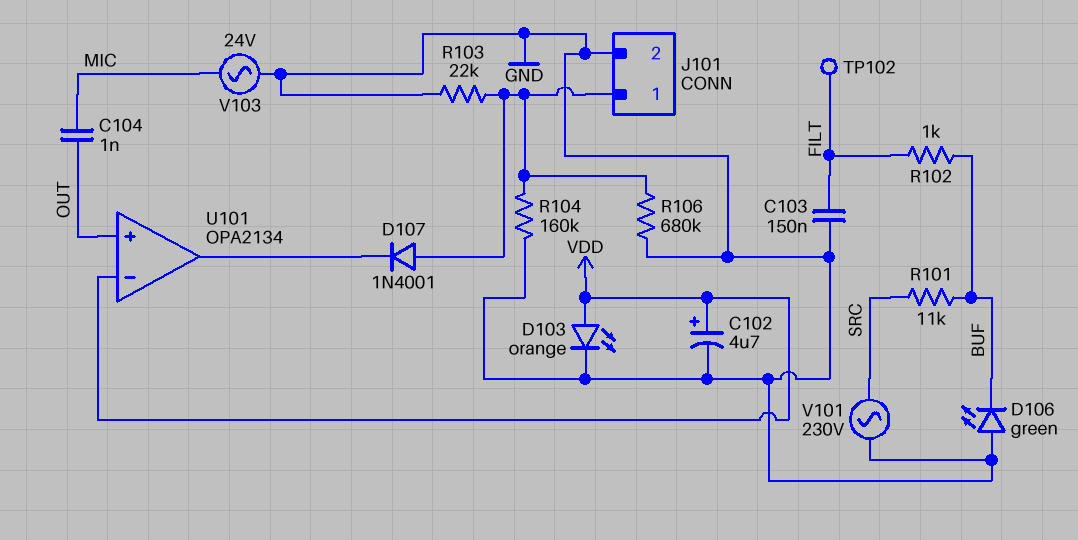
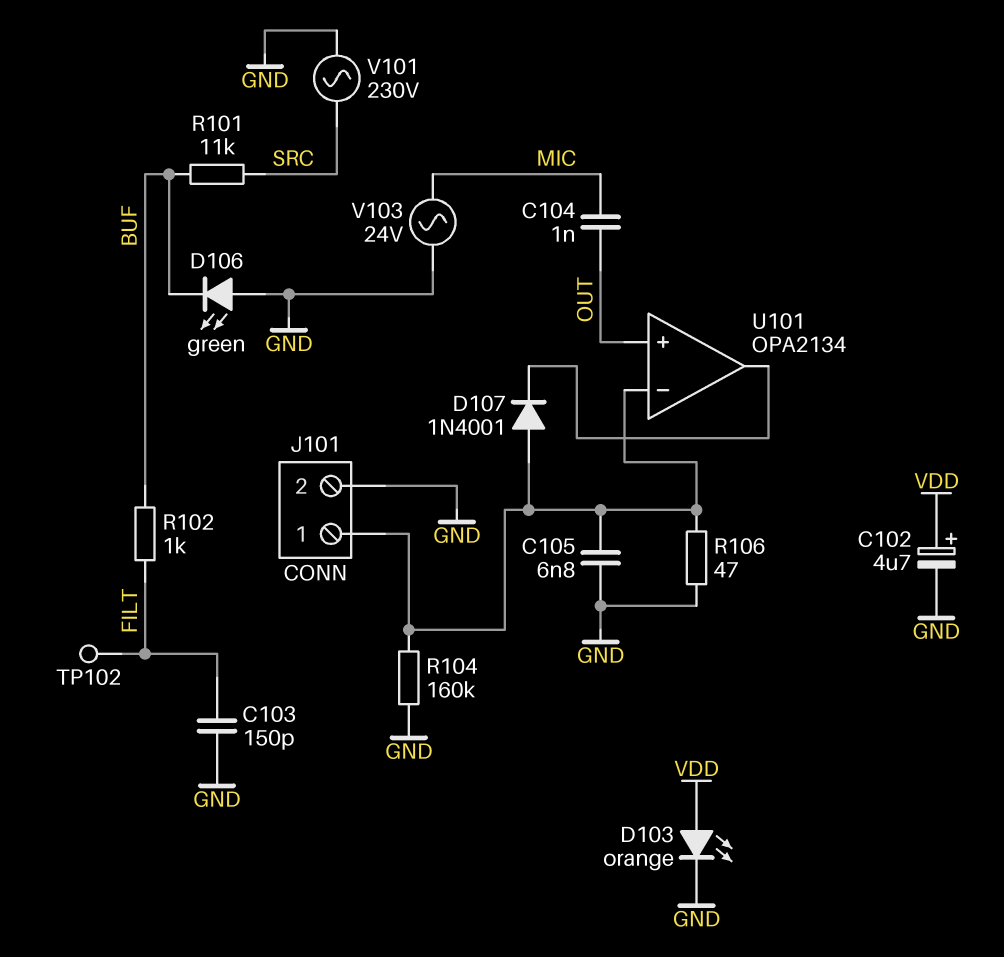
C103: 150nF (FILT, GND) -> 150pF (FILT, GND)
C105: none -> 6.8nF (GND, J101/1)
R103: 22k (GND, J101/1) -> none
R106: 680k (GND, J101/1) -> 47 (GND, J101/1)
U101 pin in-: VDD -> J101/1

